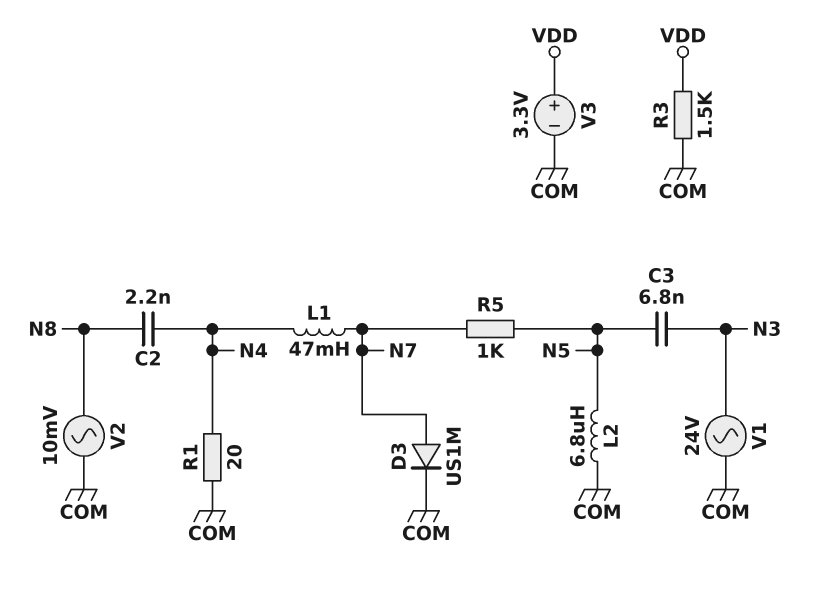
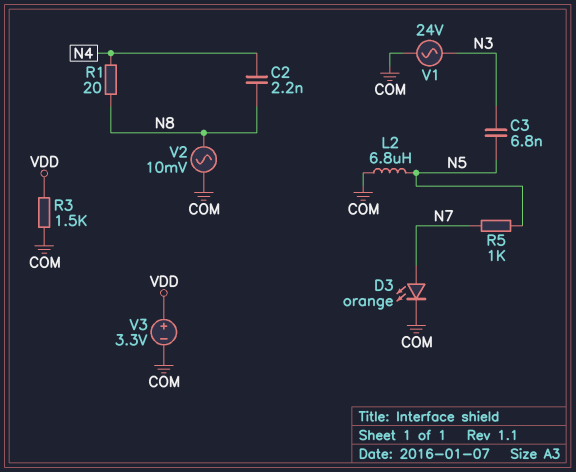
D3: diode US1M (A N7, K COM) -> LED orange (A N7, K COM)
L1: 47mH (N4, N7) -> none
R1: 20 (COM, N4) -> 20 (N4, N8)

